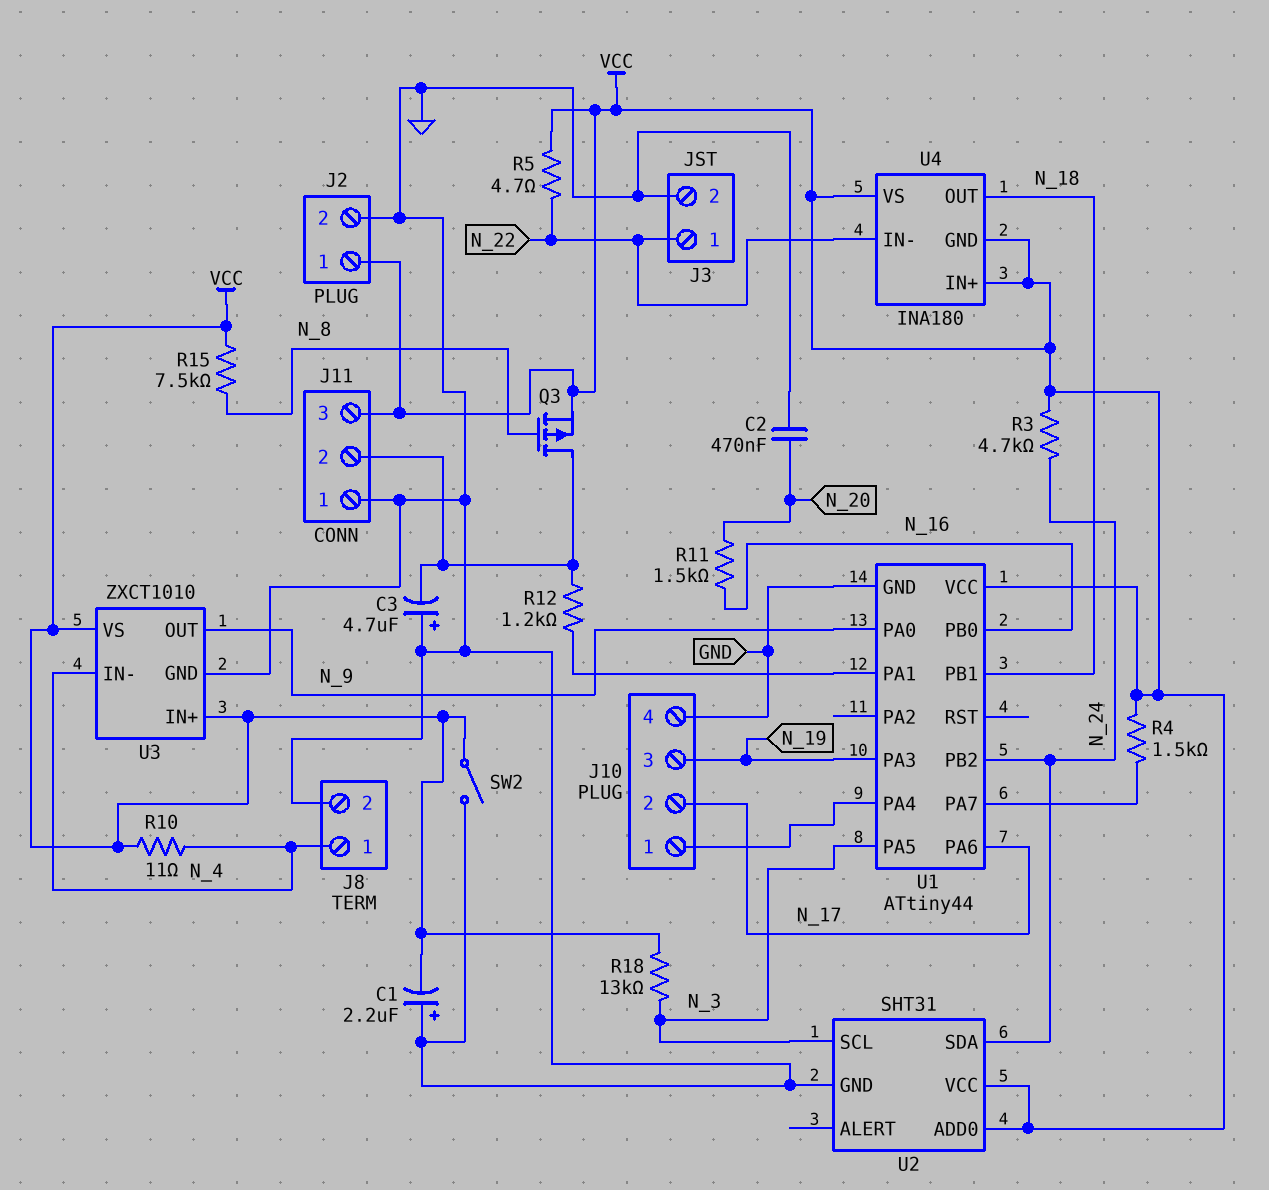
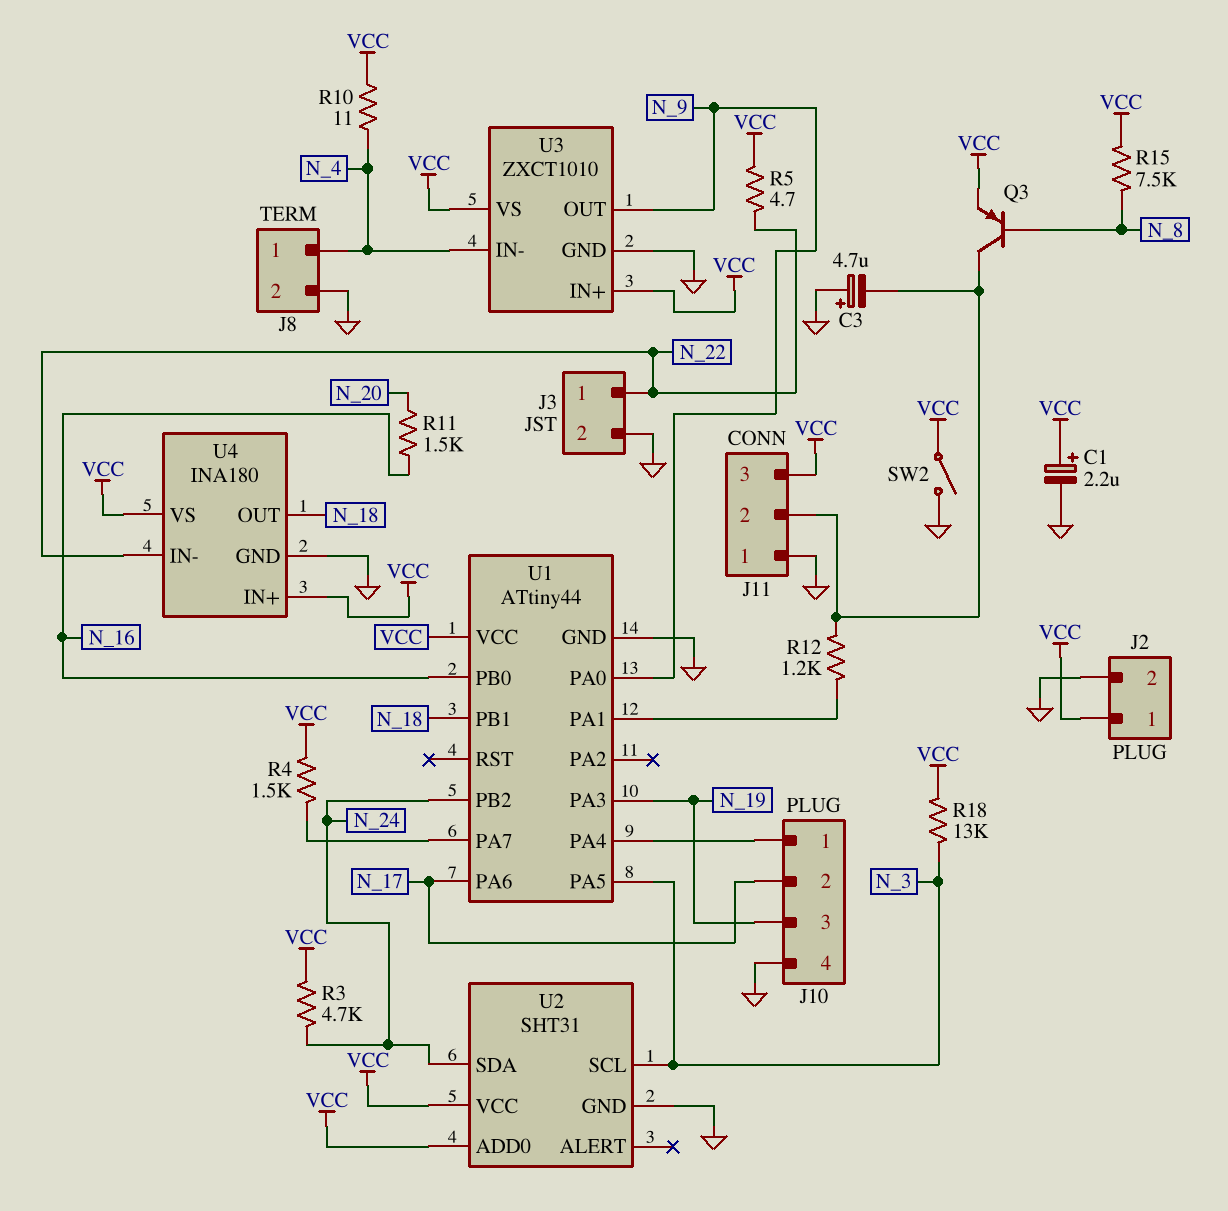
C1: 2.2uF (plus GND, minus VCC) -> 2.2uF (plus VCC, minus GND)
C2: 470nF (GND, N_20) -> none
Q3: PMOS (G N_8, D J11/2, S VCC) -> PNP (B N_8, C J11/2, E VCC)
U4 pin GND: VCC -> GND

